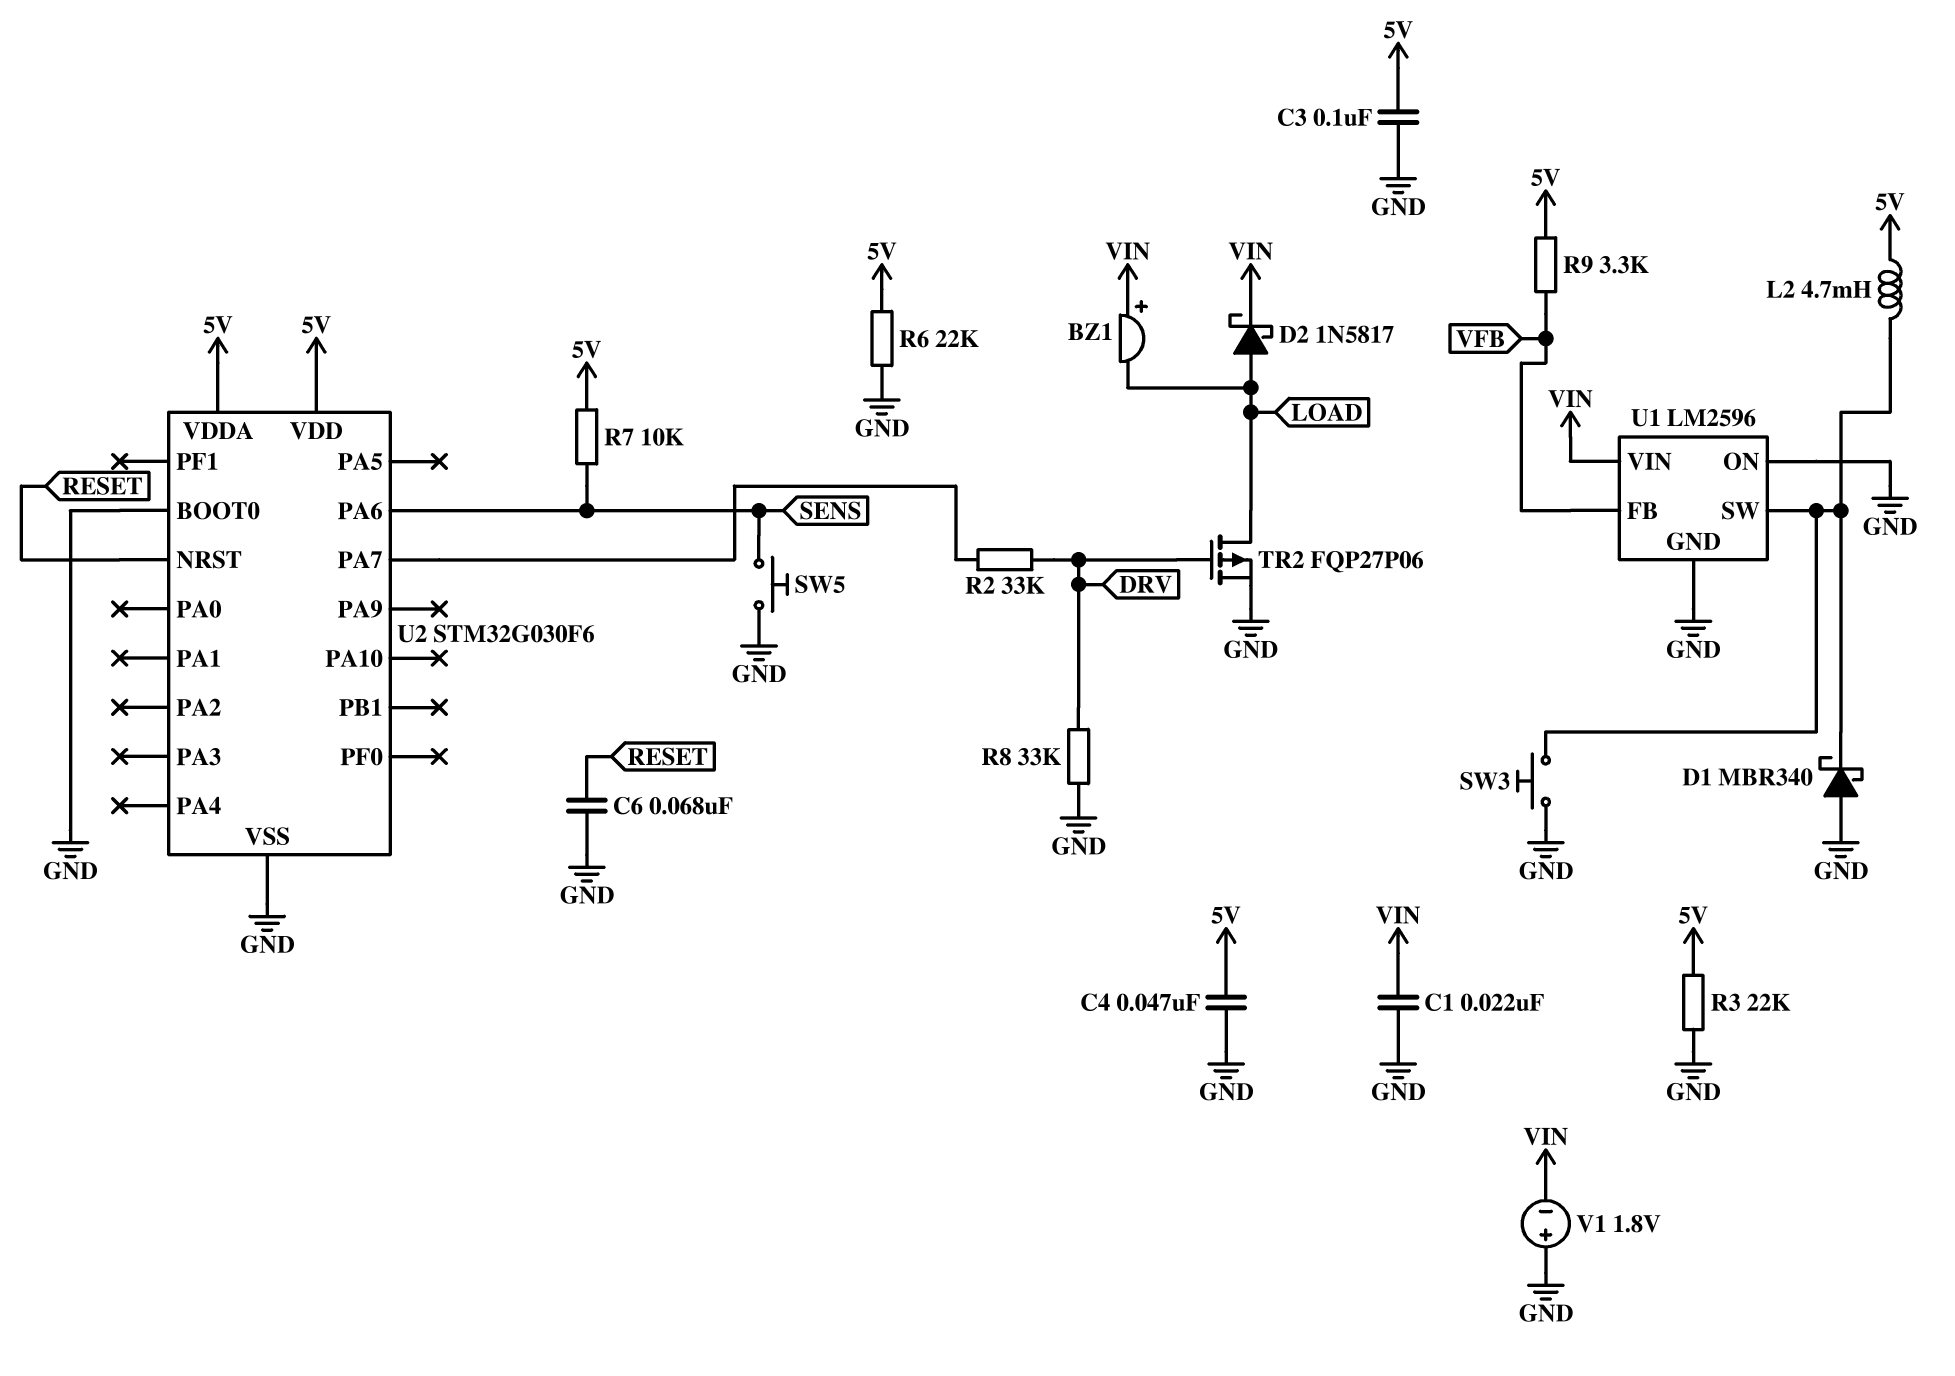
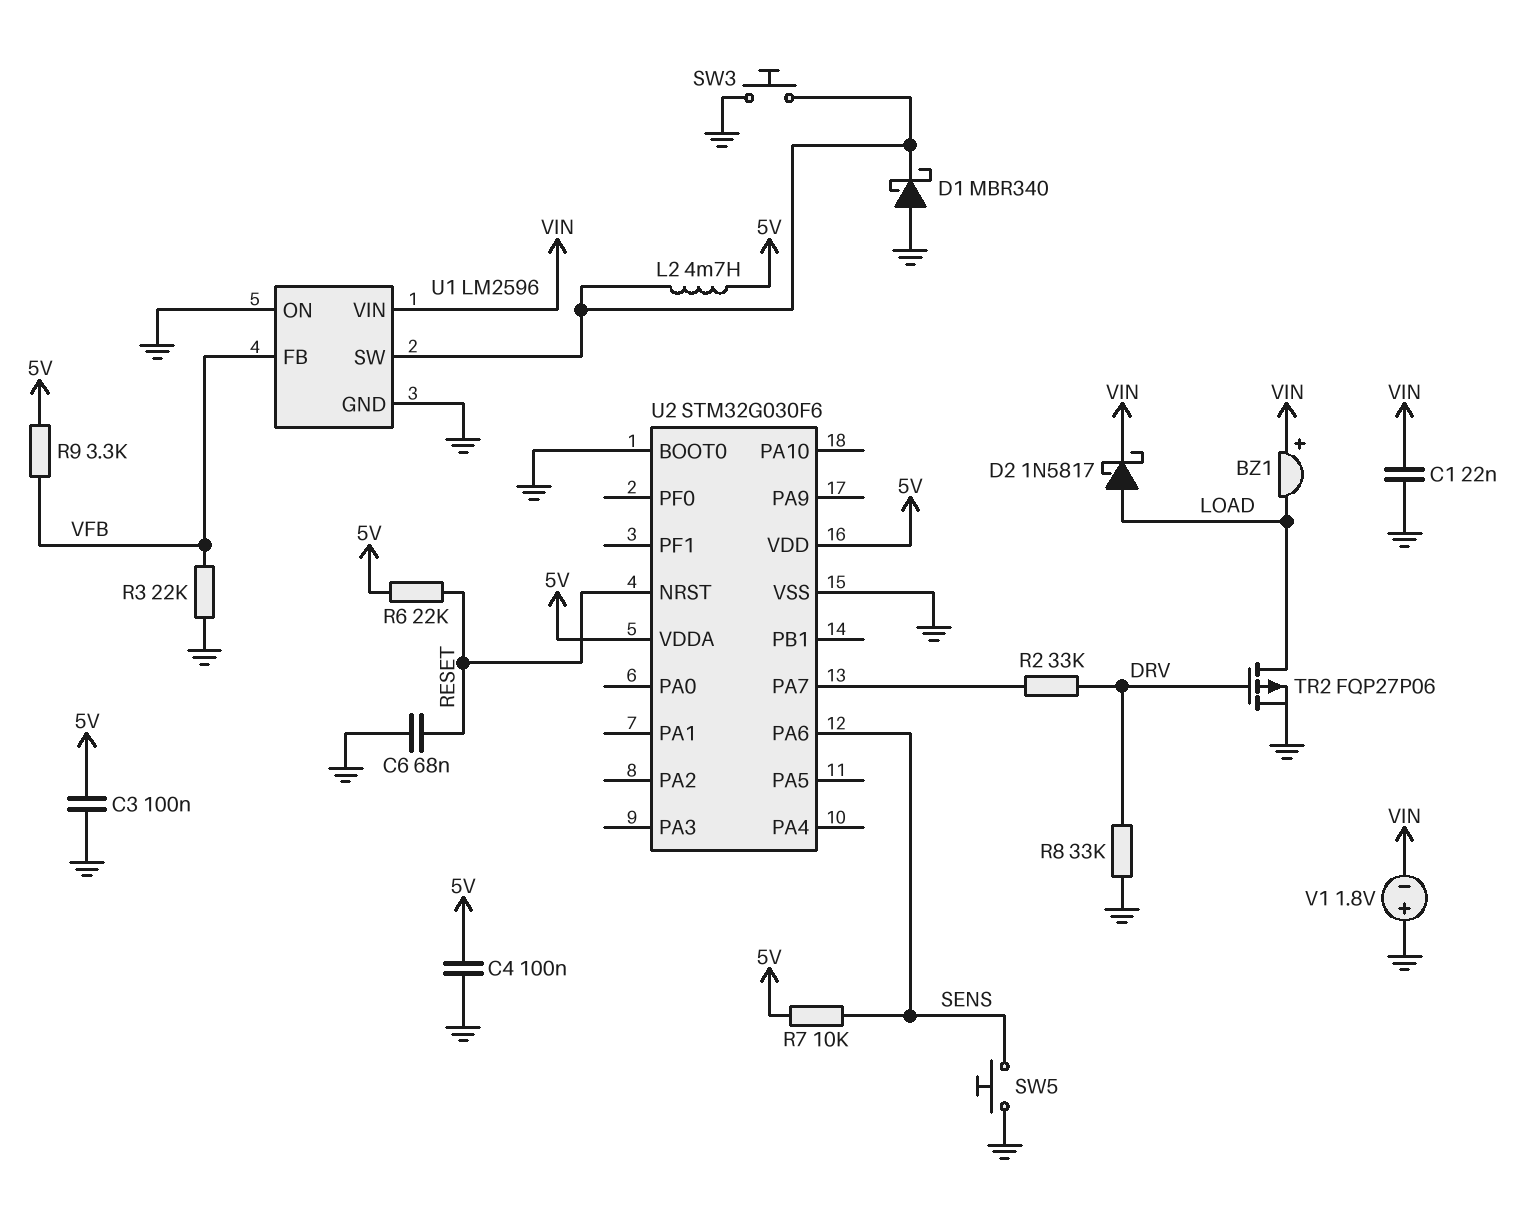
C4: 47nF (5V, GND) -> 100nF (5V, GND)
R3: 22k (5V, GND) -> 22k (GND, VFB)
R6: 22k (5V, GND) -> 22k (5V, RESET)

